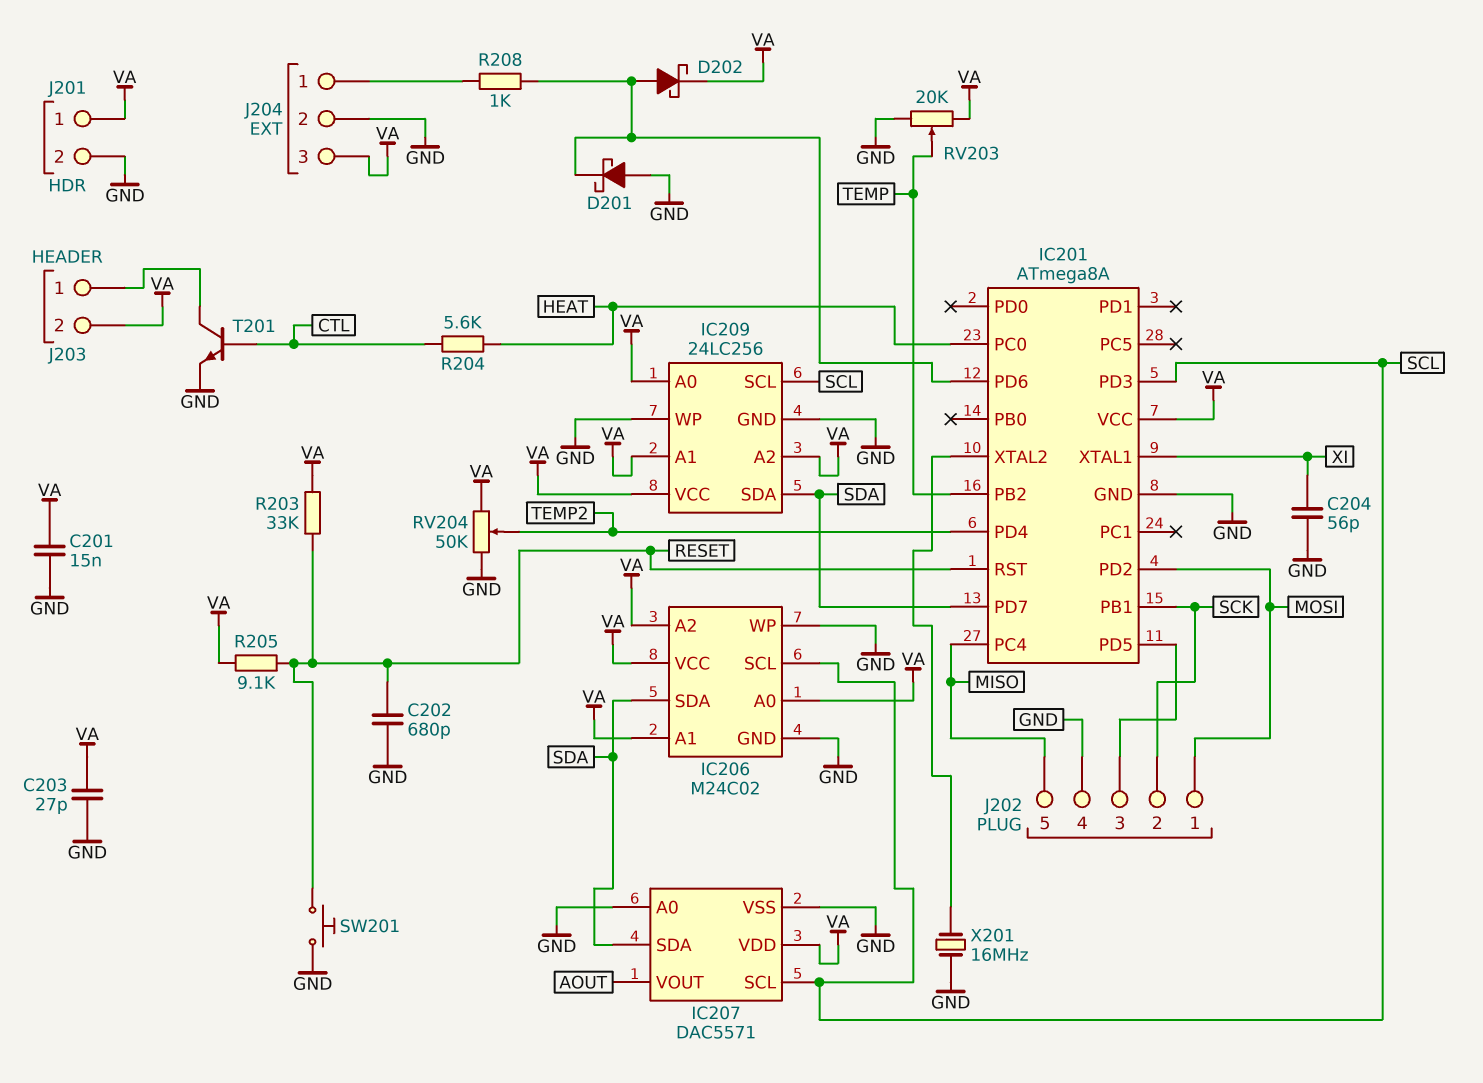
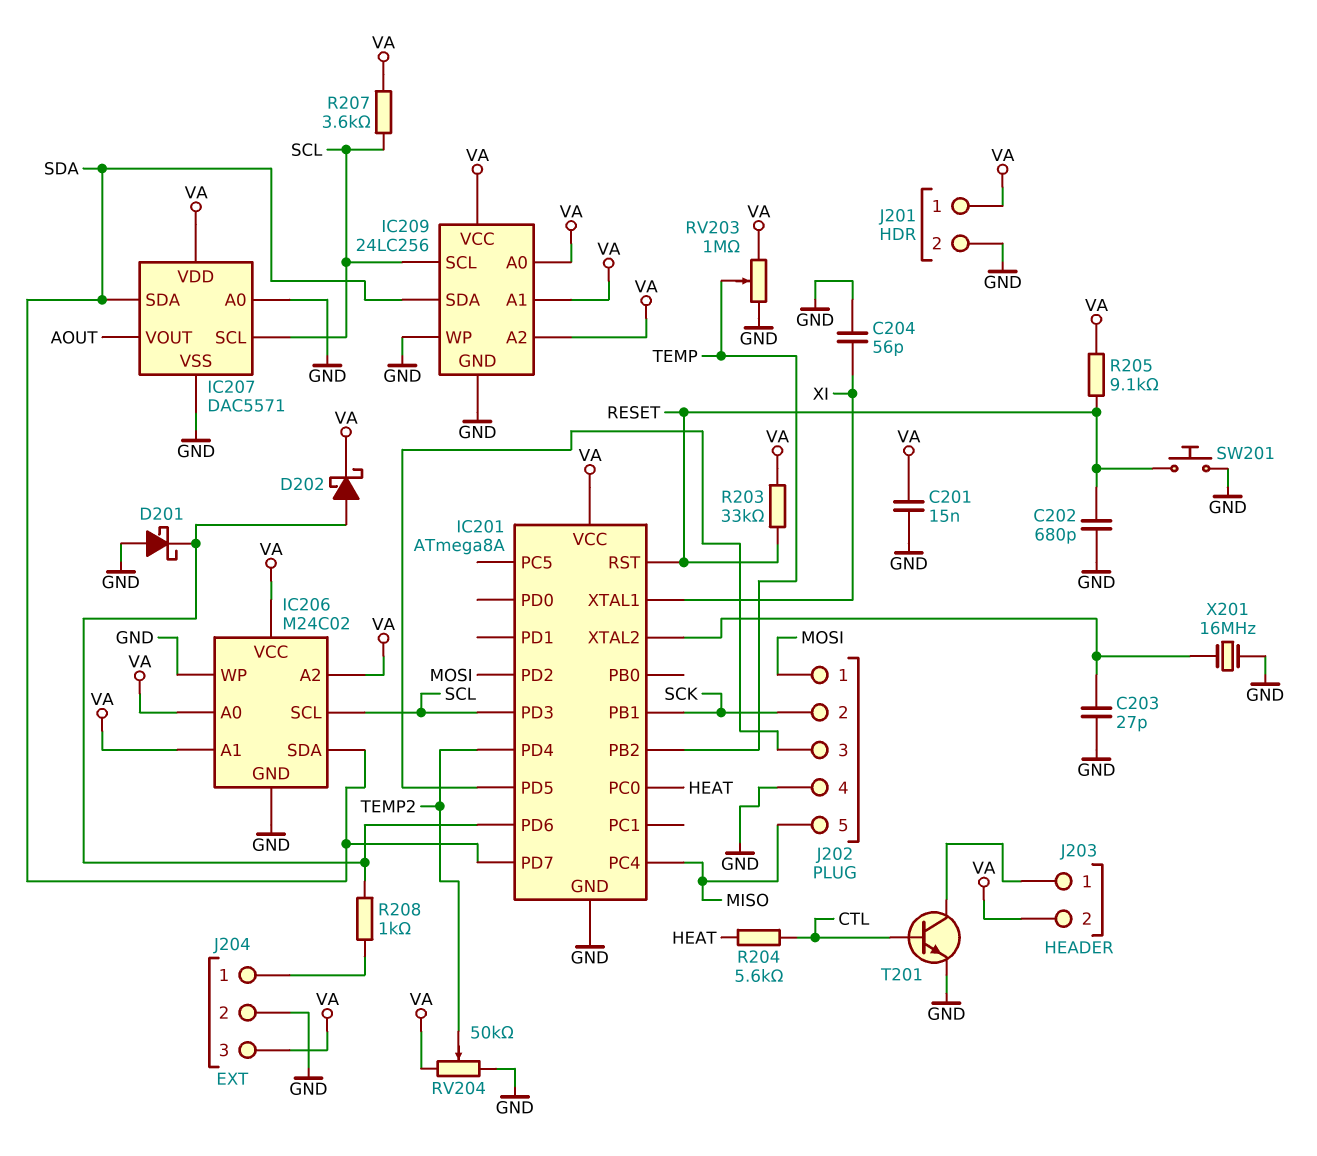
C203: 27pF (GND, VA) -> 27pF (GND, IC201/XTAL2)
R207: none -> 3.6k (SCL, VA)
RV203: 20k (GND, VA, wiper TEMP) -> 1M (GND, VA, wiper TEMP)

